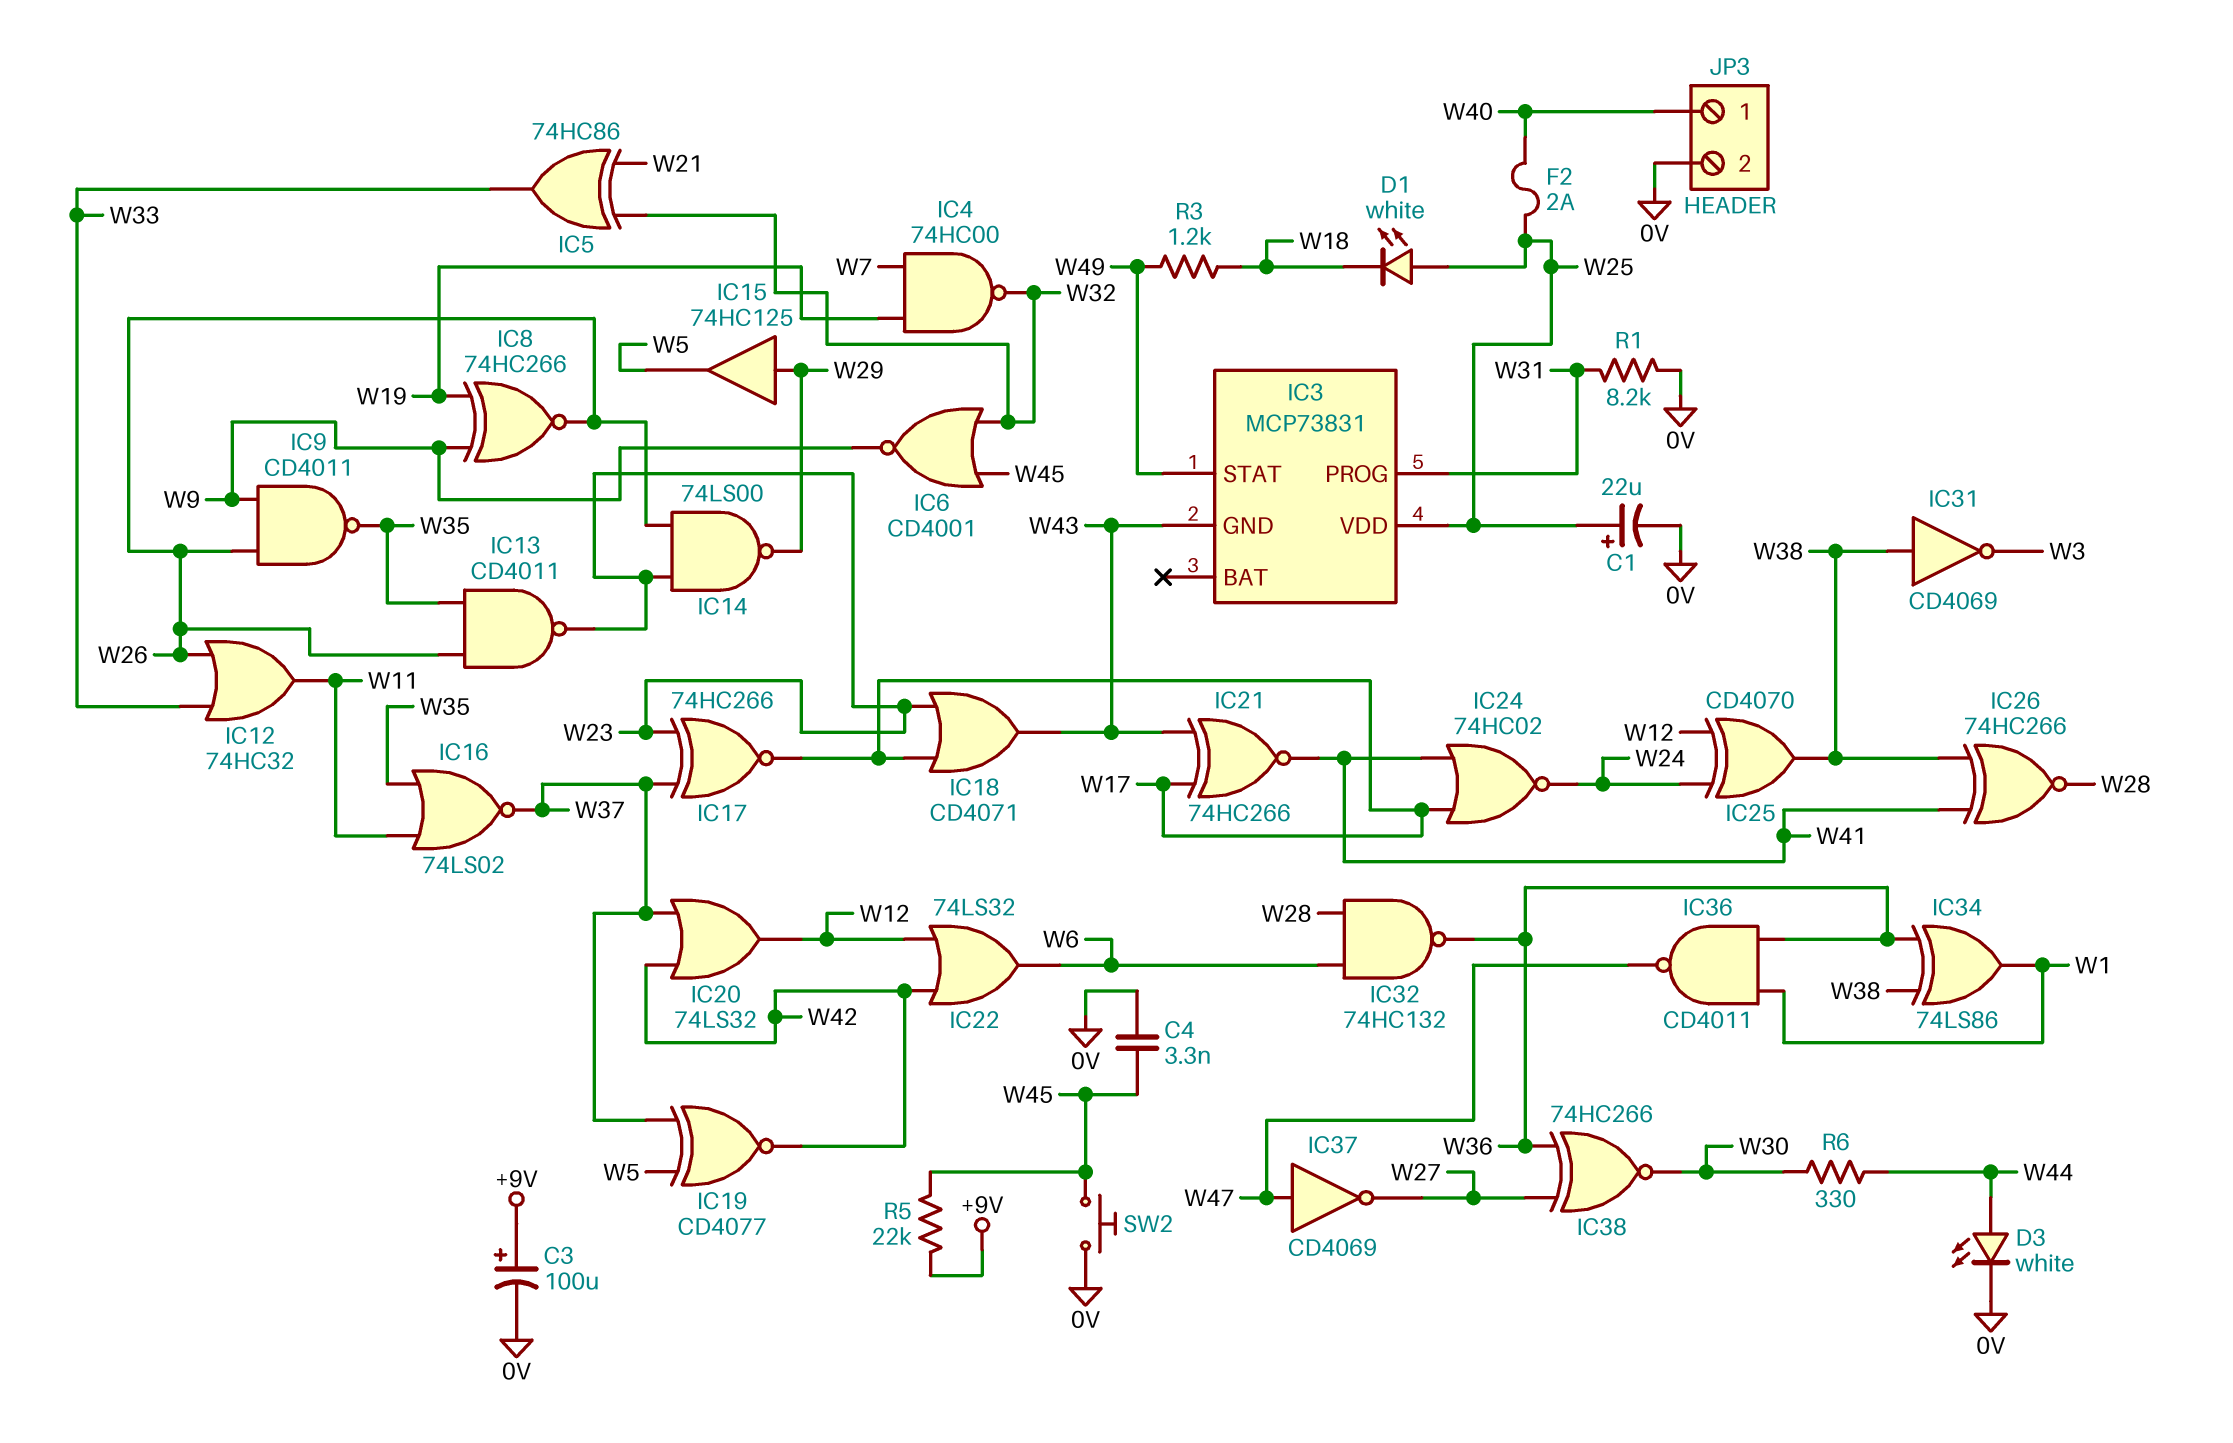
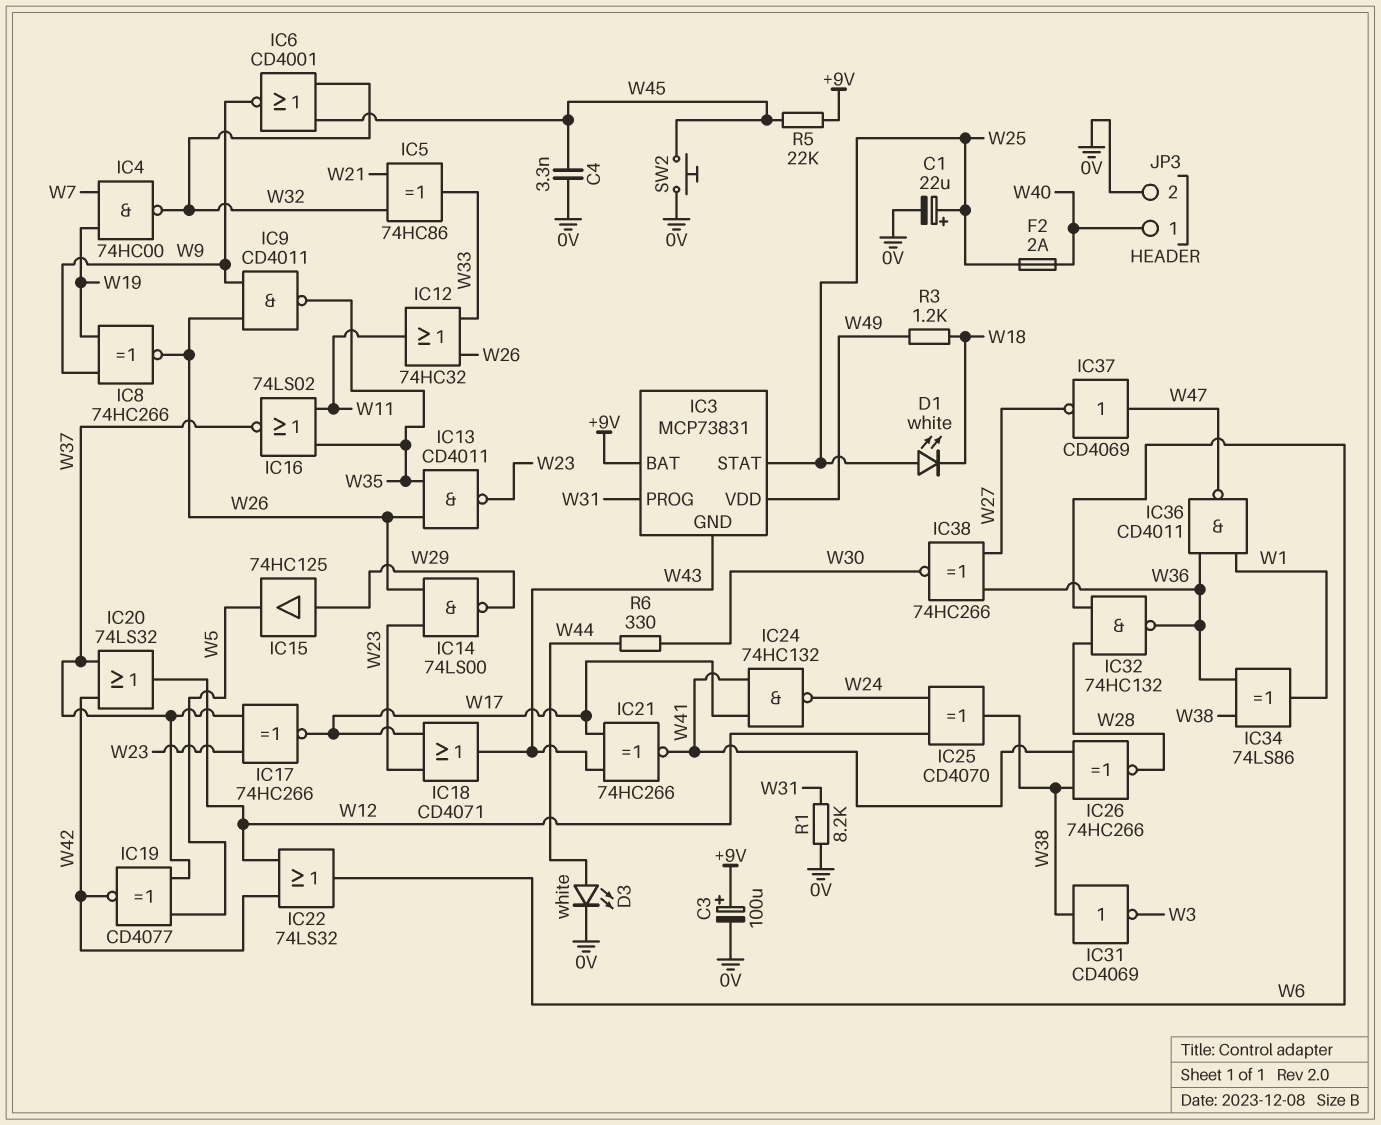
IC3 pin BAT: none -> +9V
IC3 pin STAT: W49 -> W25
IC3 pin VDD: W25 -> W49
IC24: NOR 74HC02 (in W17, in W41, out W24) -> NAND 74HC132 (in W17, in W41, out W24)

